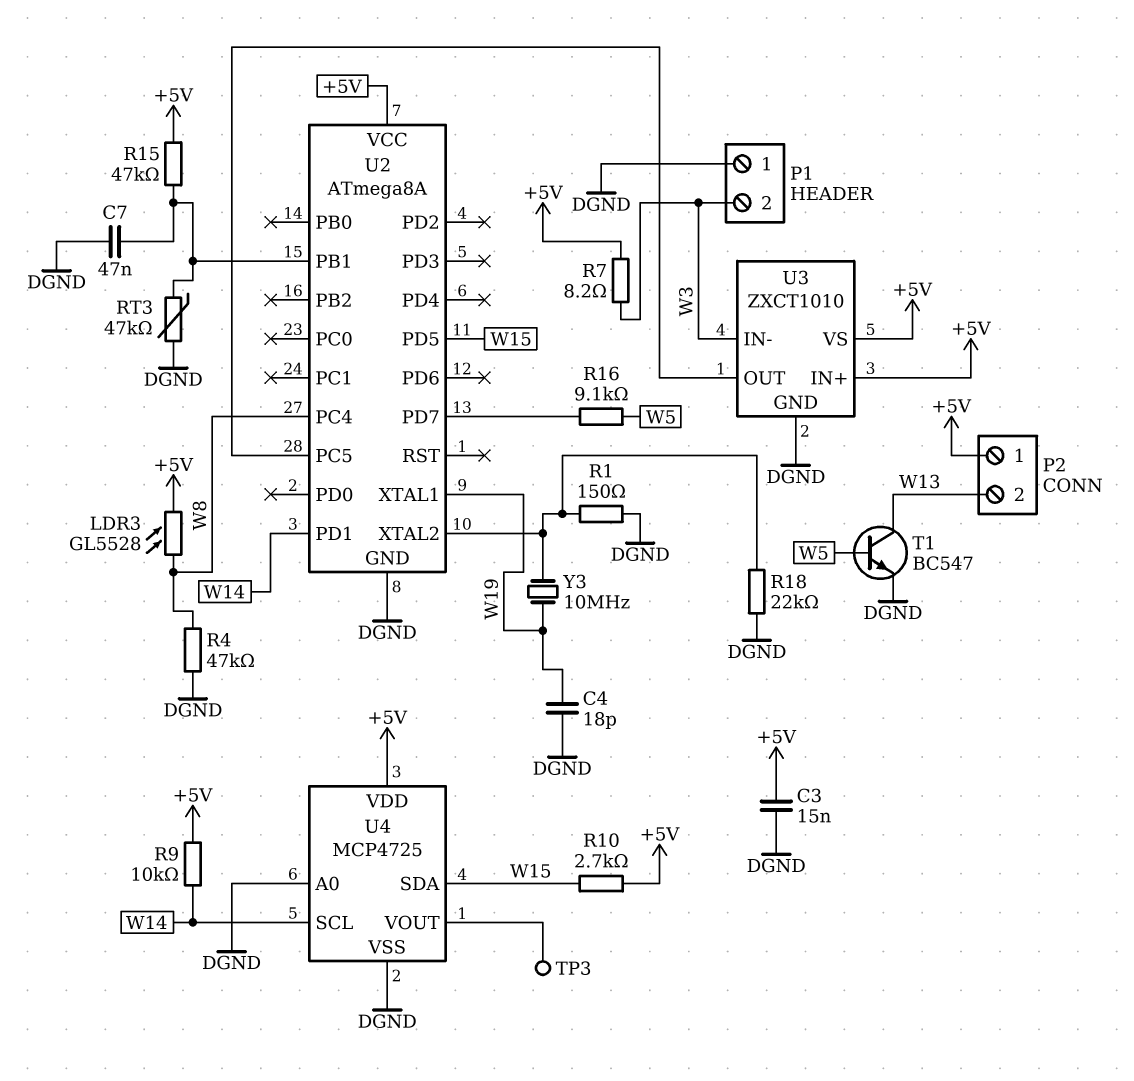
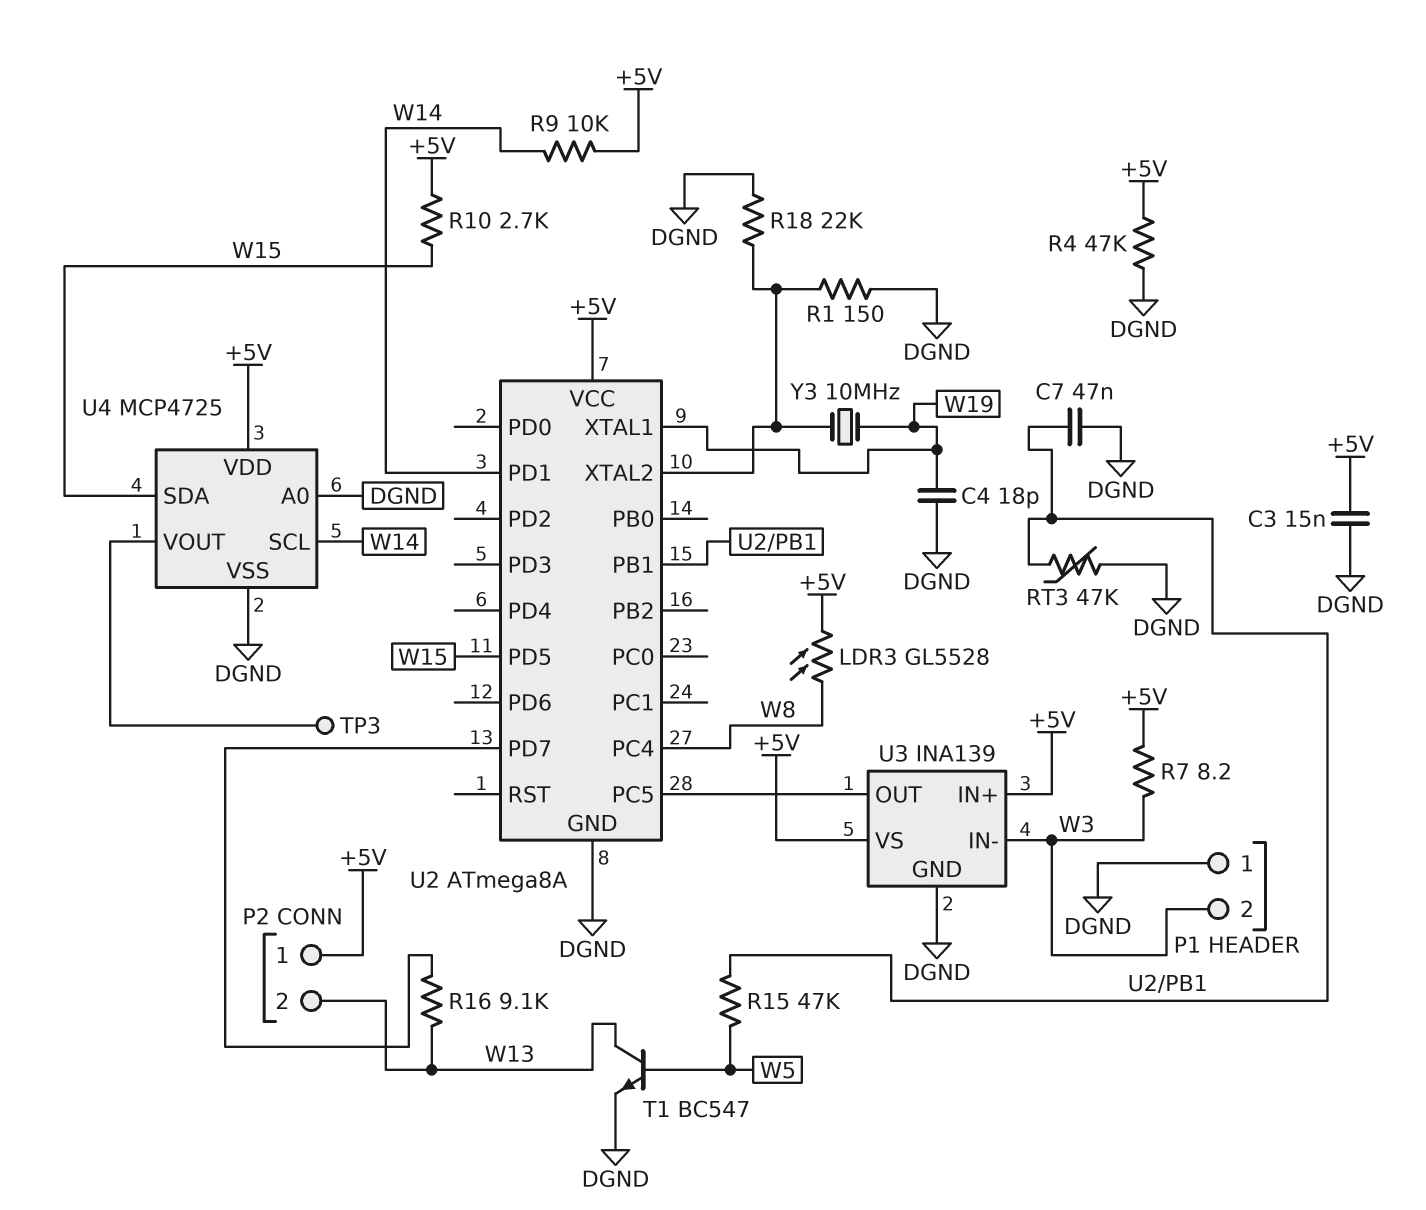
R4: 47k (DGND, W8) -> 47k (+5V, DGND)
R15: 47k (+5V, U2/PB1) -> 47k (U2/PB1, W5)
R16: 9.1k (U2/PD7, W5) -> 9.1k (U2/PD7, W13)
U3: ZXCT1010 -> INA139

